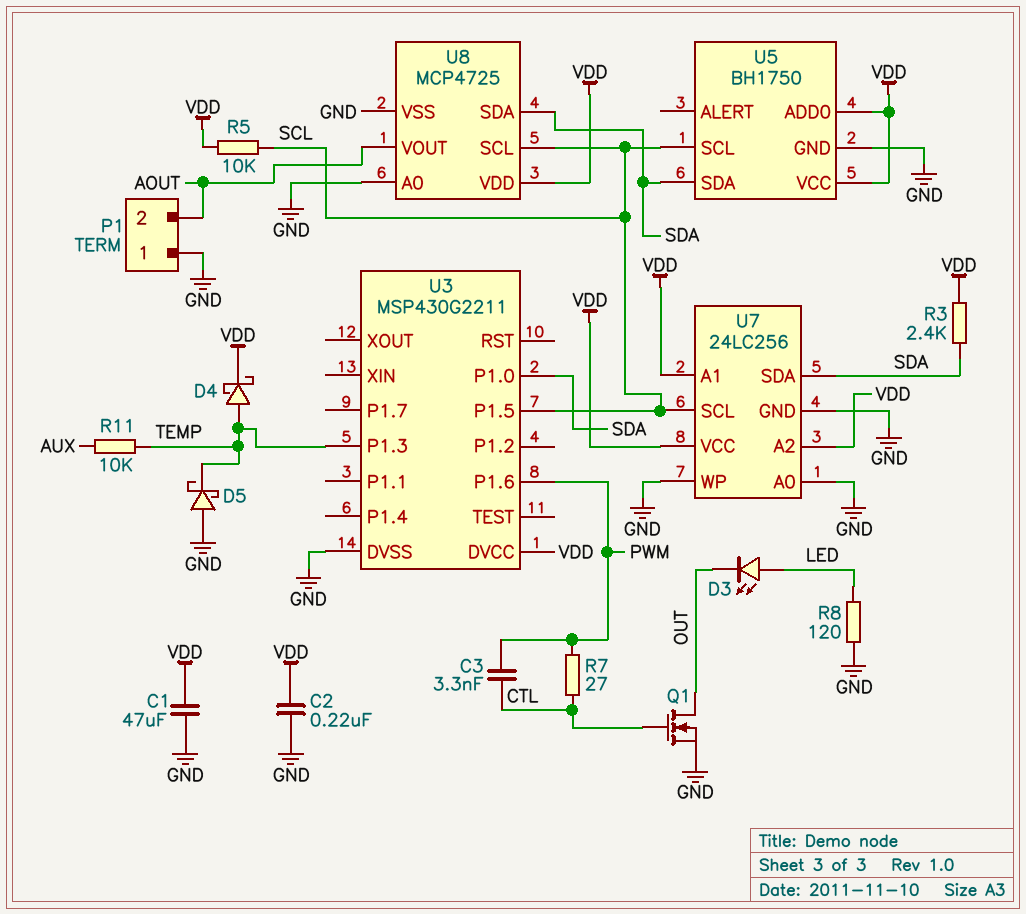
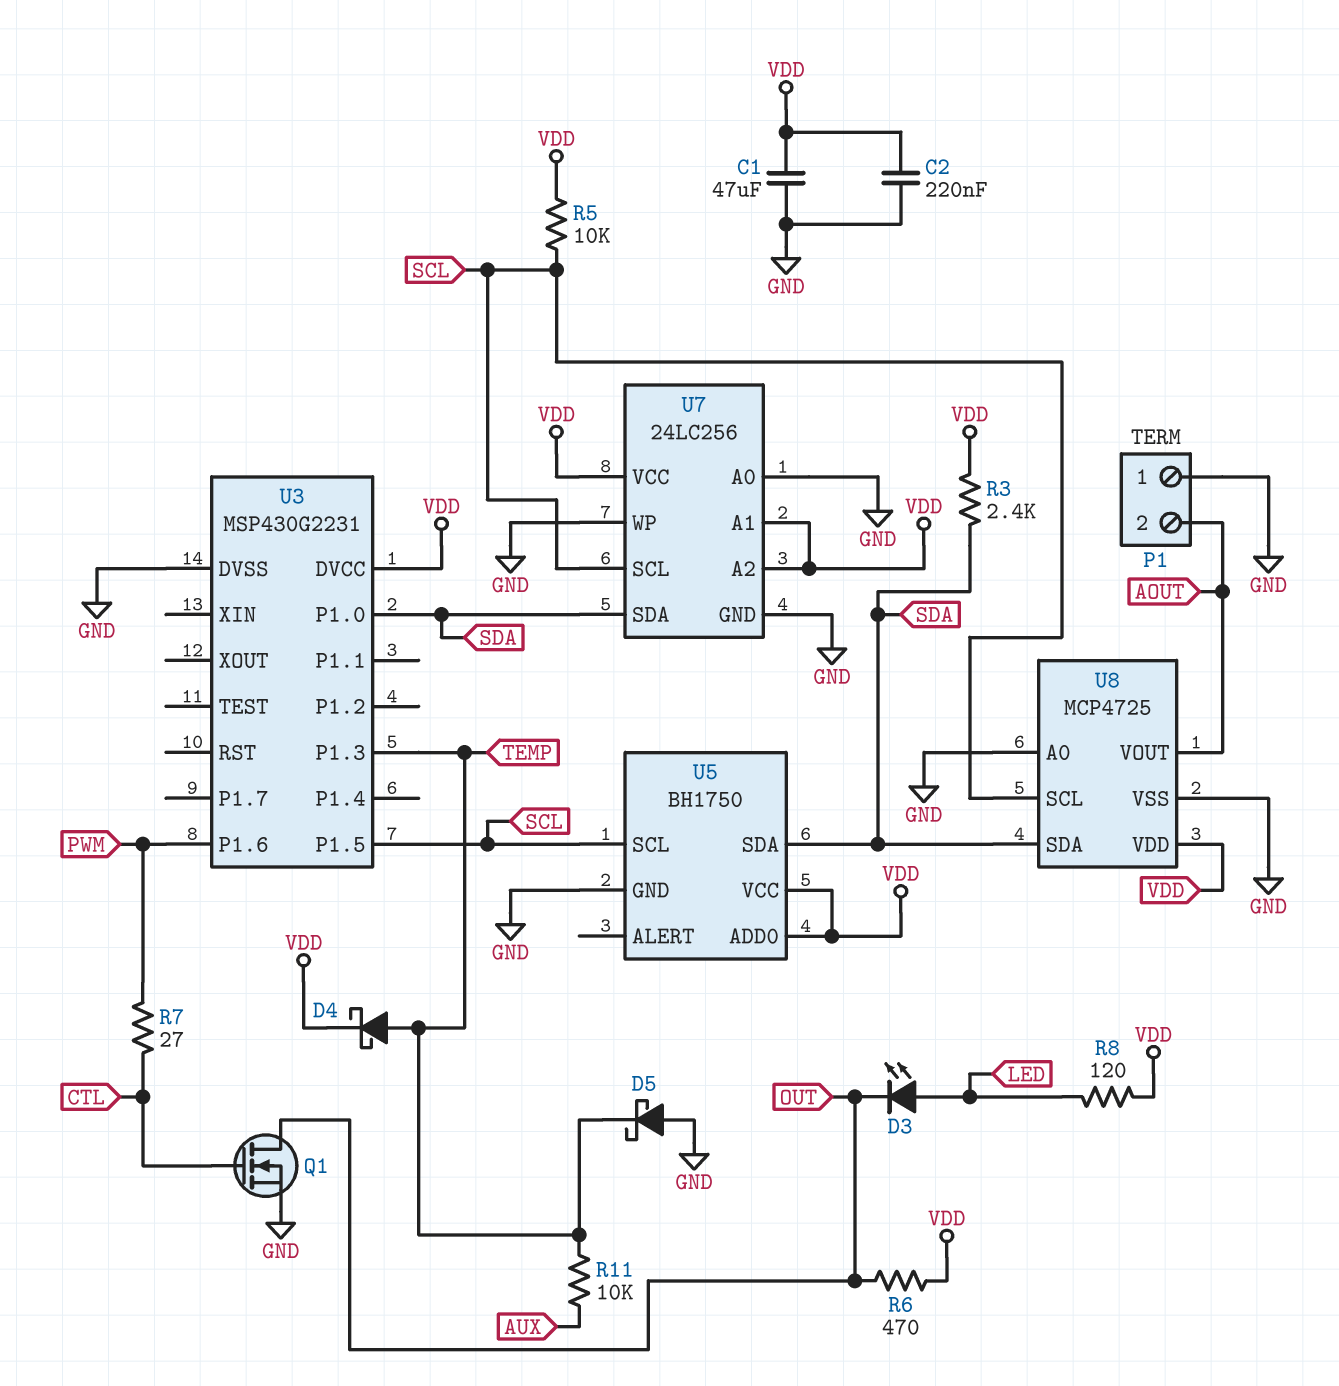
C3: 3.3nF (CTL, PWM) -> none
R6: none -> 470 (OUT, VDD)
R8: 120 (GND, LED) -> 120 (LED, VDD)
U3: MSP430G2211 -> MSP430G2231

